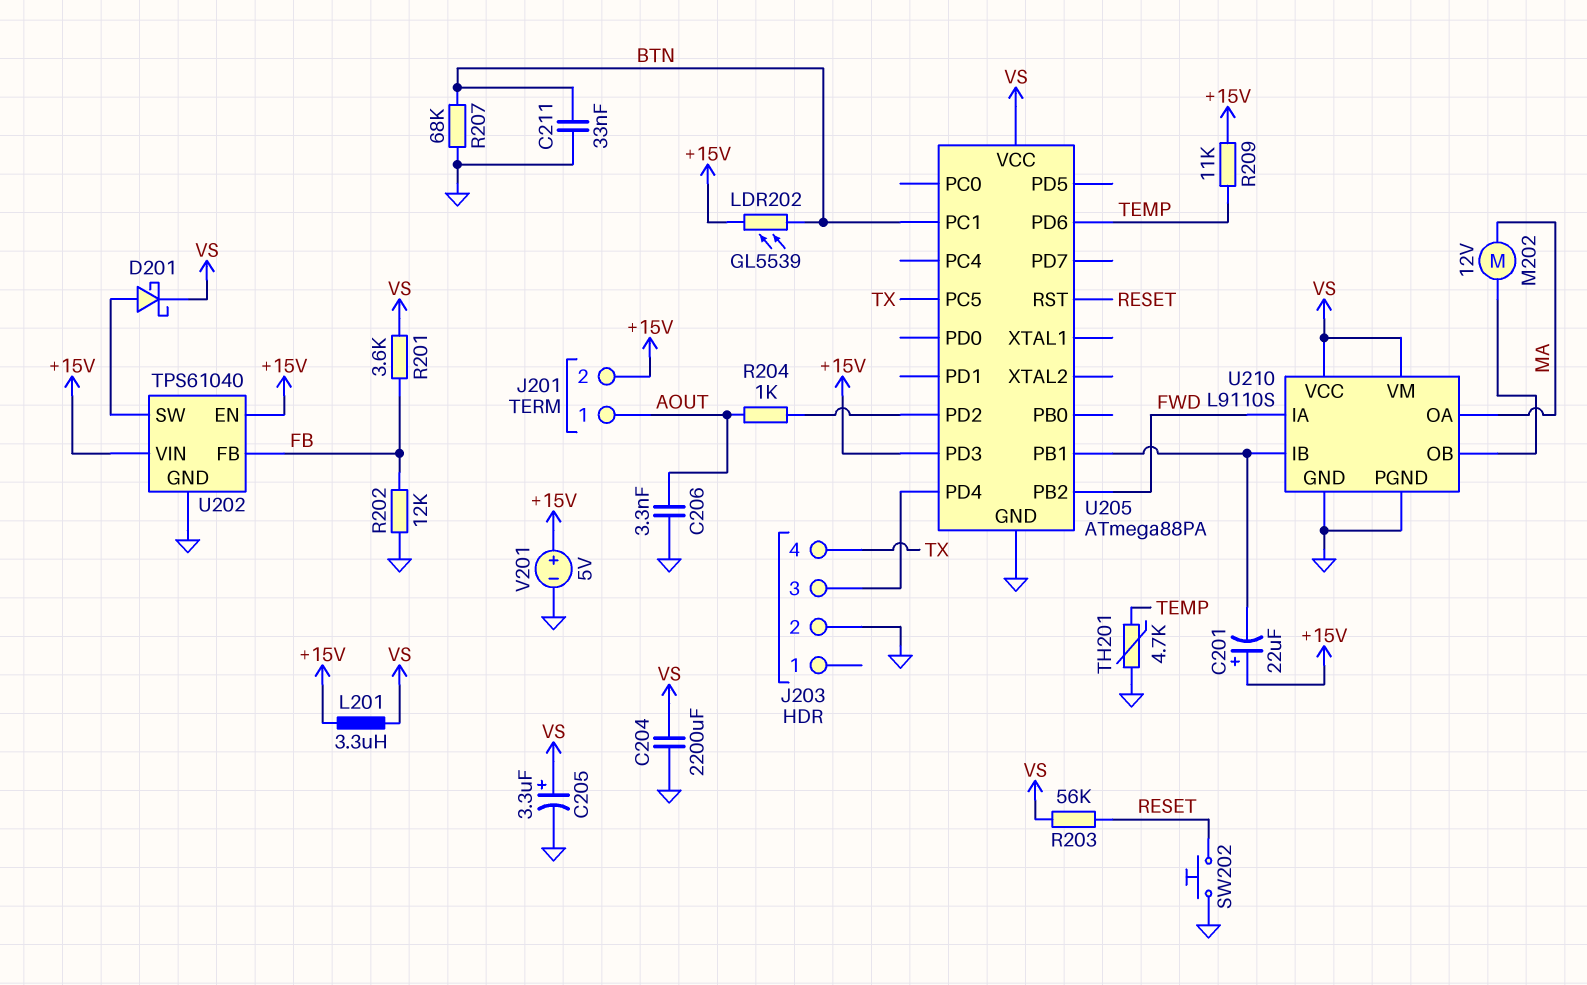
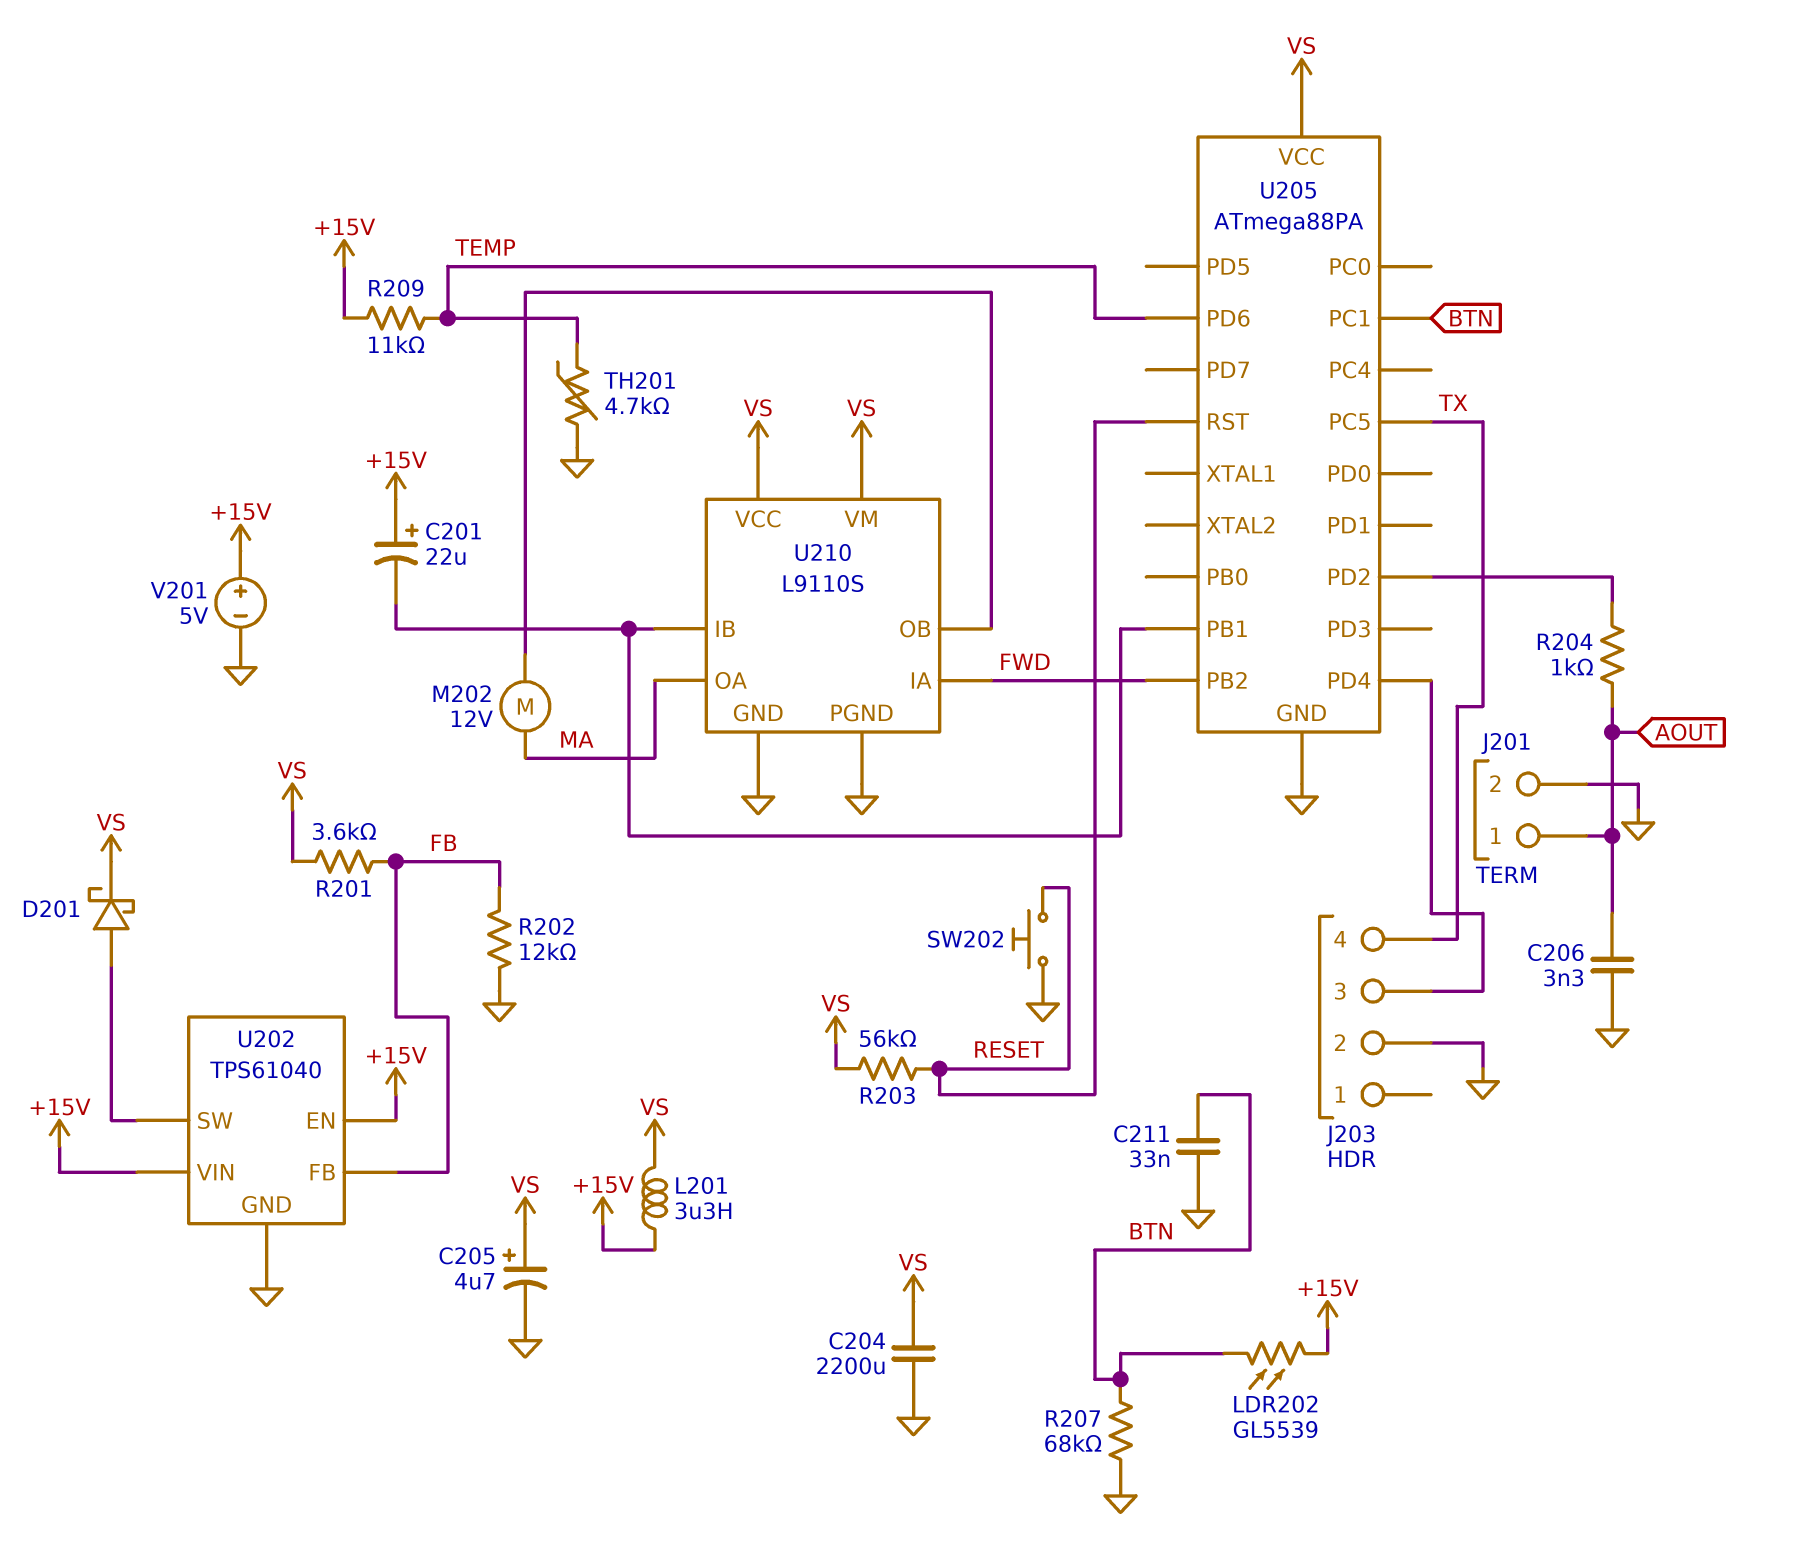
C205: 3.3uF (plus VS, minus GND) -> 4.7uF (plus VS, minus GND)
J201 pin 2: +15V -> GND
U205 pin PD3: +15V -> none

